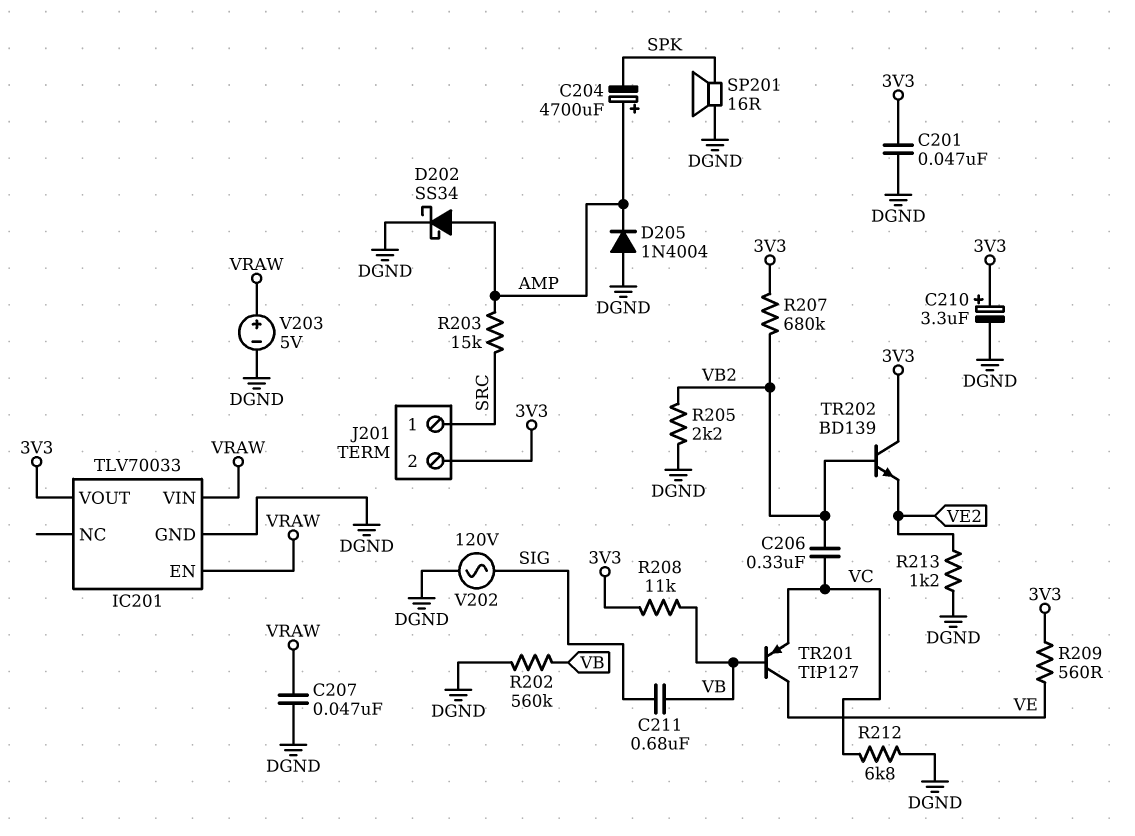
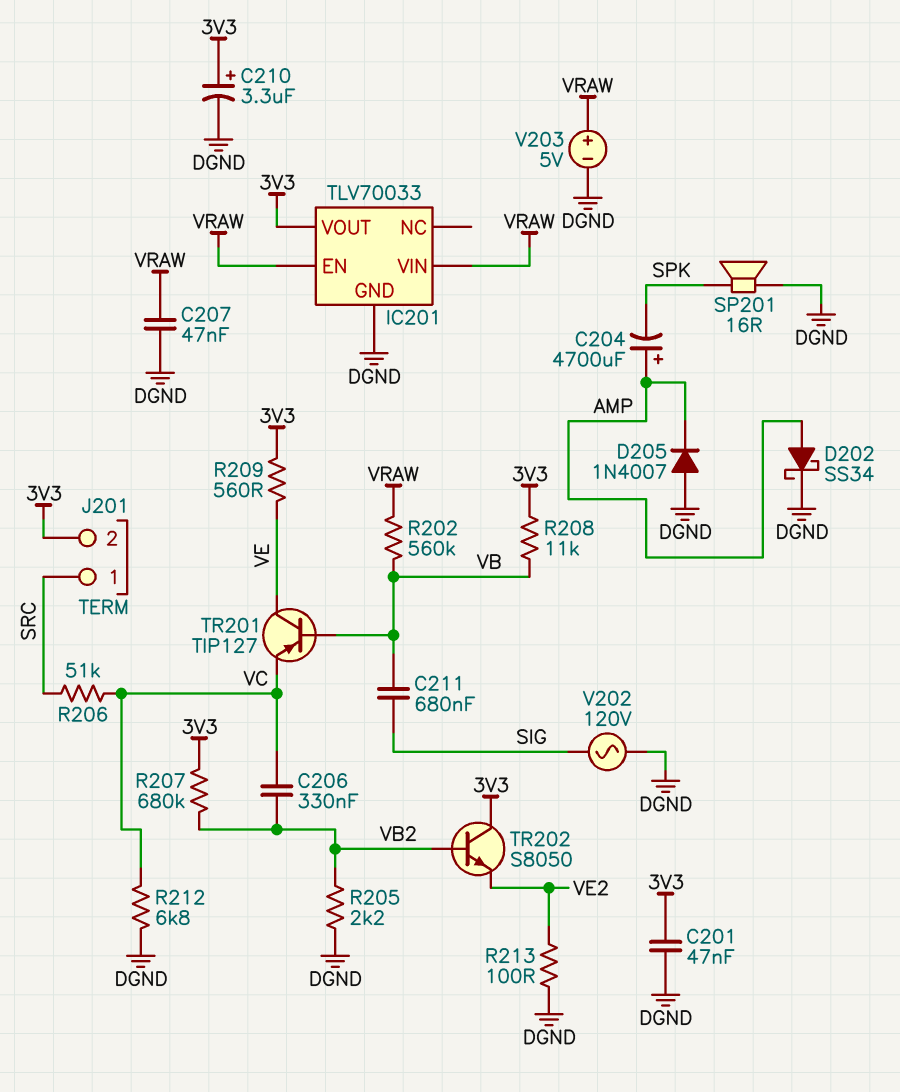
D205: diode 1N4004 (A DGND, K AMP) -> diode 1N4007 (A DGND, K AMP)
R202: 560k (DGND, VB) -> 560k (VB, VRAW)
R203: 15k (AMP, SRC) -> none
R206: none -> 51k (SRC, VC)
R213: 1.2k (DGND, VE2) -> 100 (DGND, VE2)
TR202: NPN BD139 (B VB2, C 3V3, E VE2) -> NPN S8050 (B VB2, C 3V3, E VE2)

